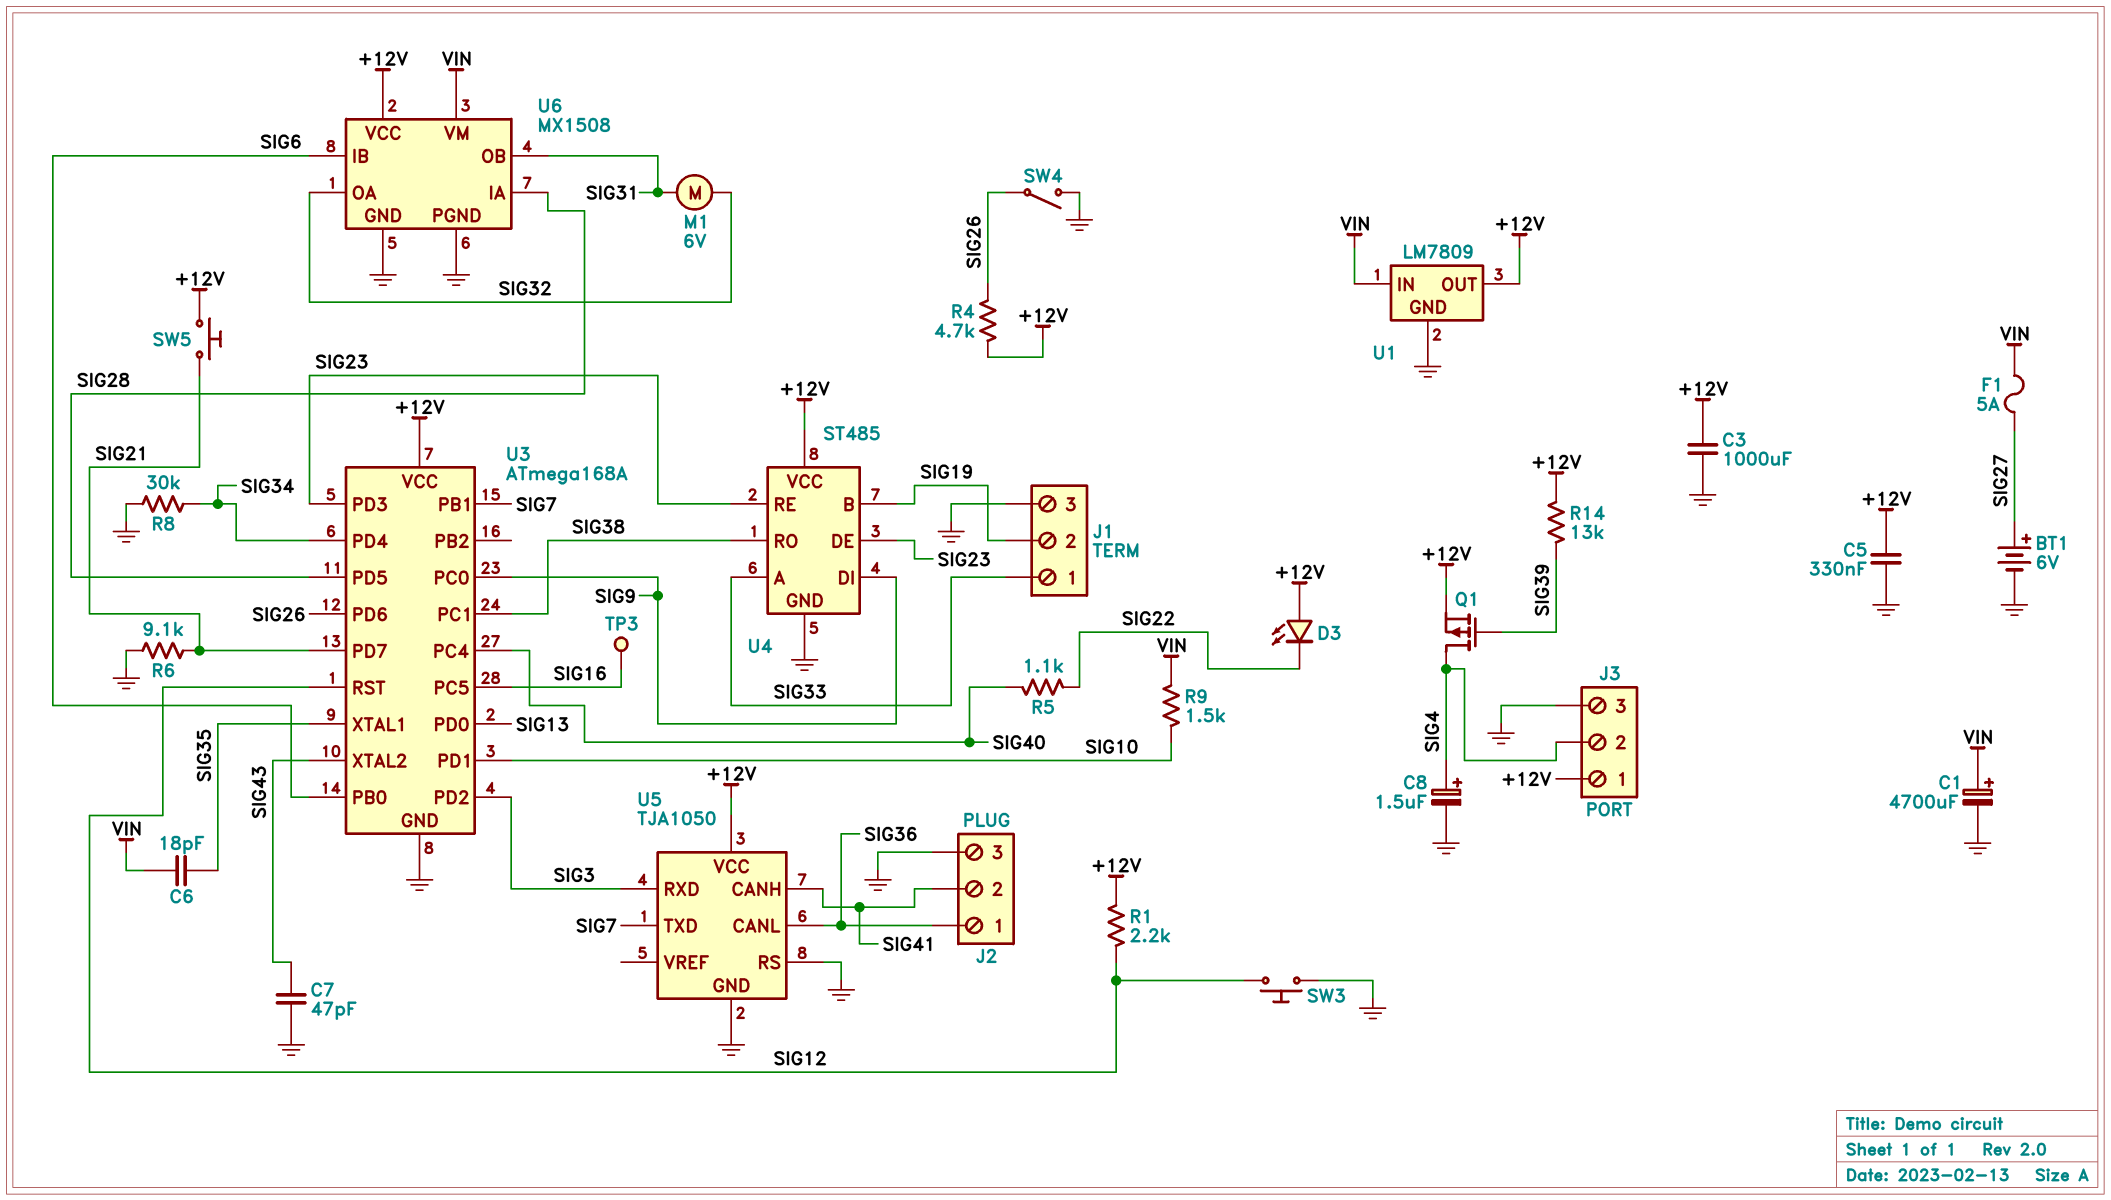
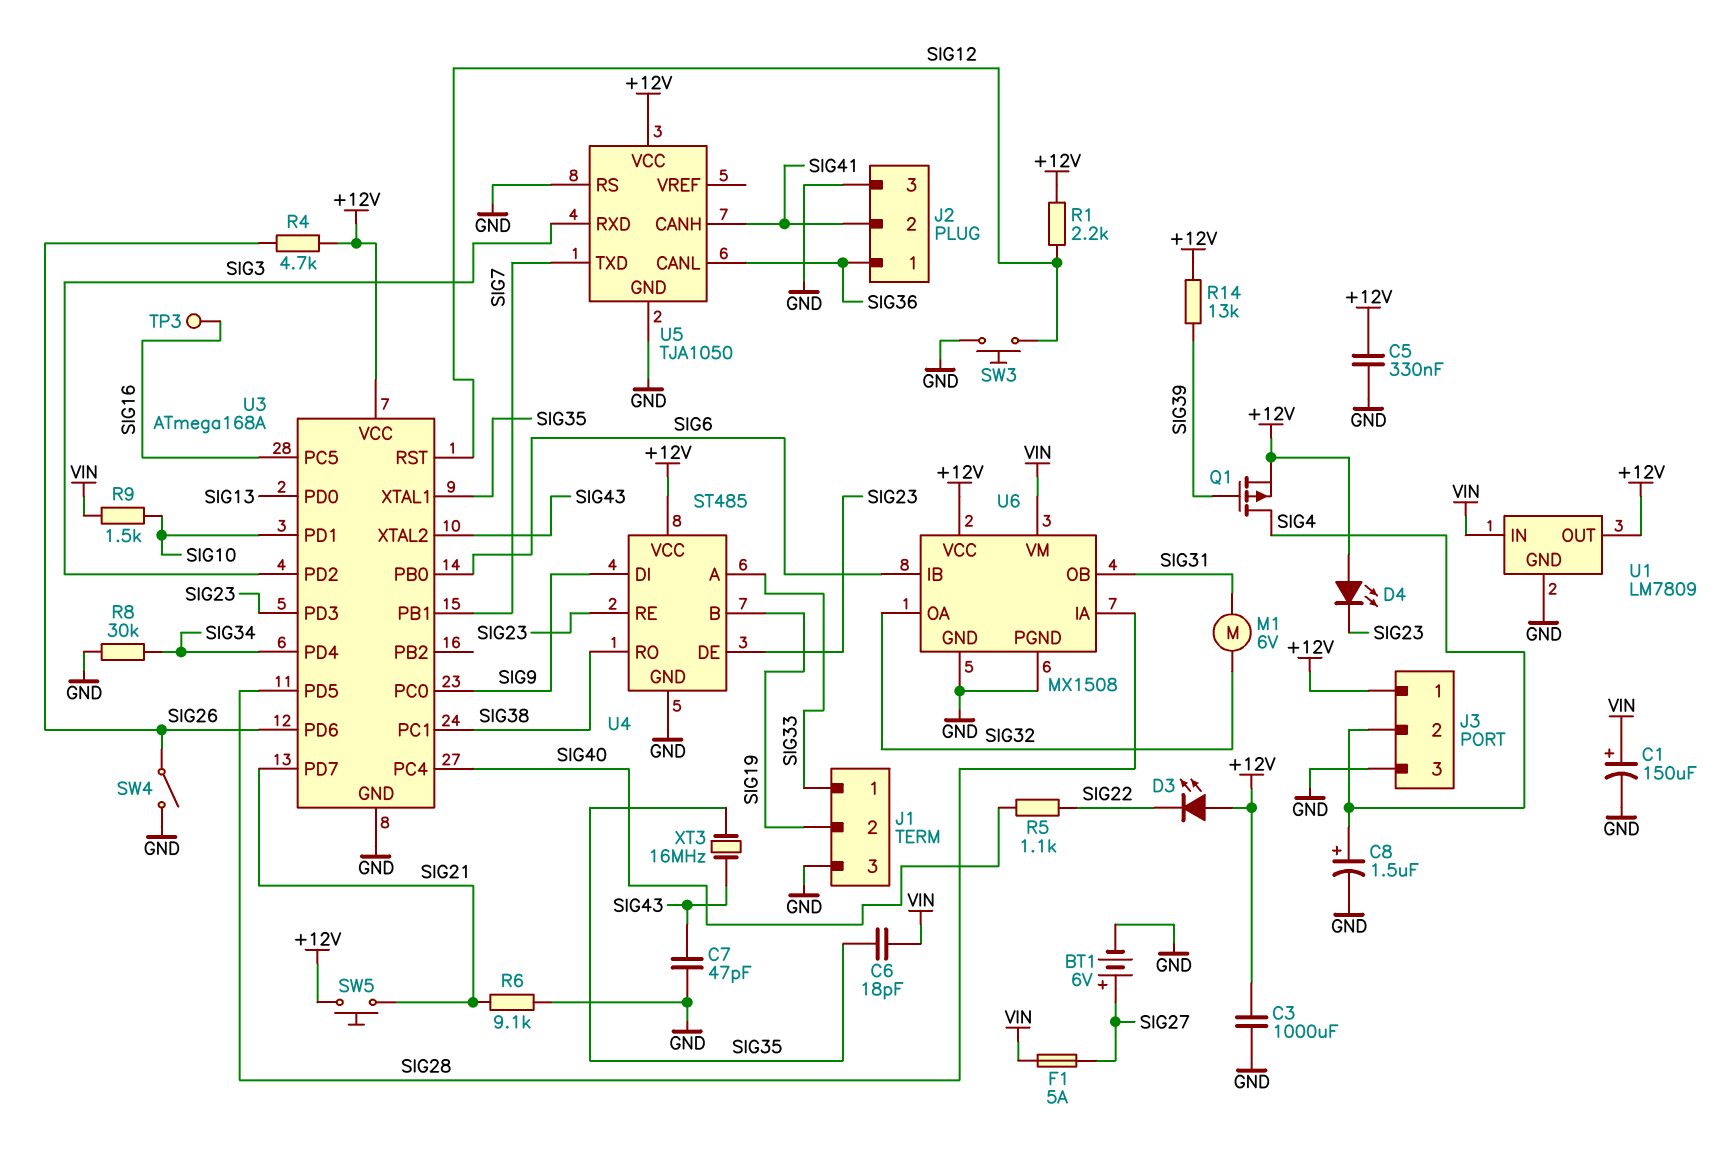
C1: 4700uF (plus VIN, minus GND) -> 150uF (plus VIN, minus GND)
D4: none -> LED (A +12V, K SIG23)
XT3: none -> 16MHz (SIG35, SIG43)

